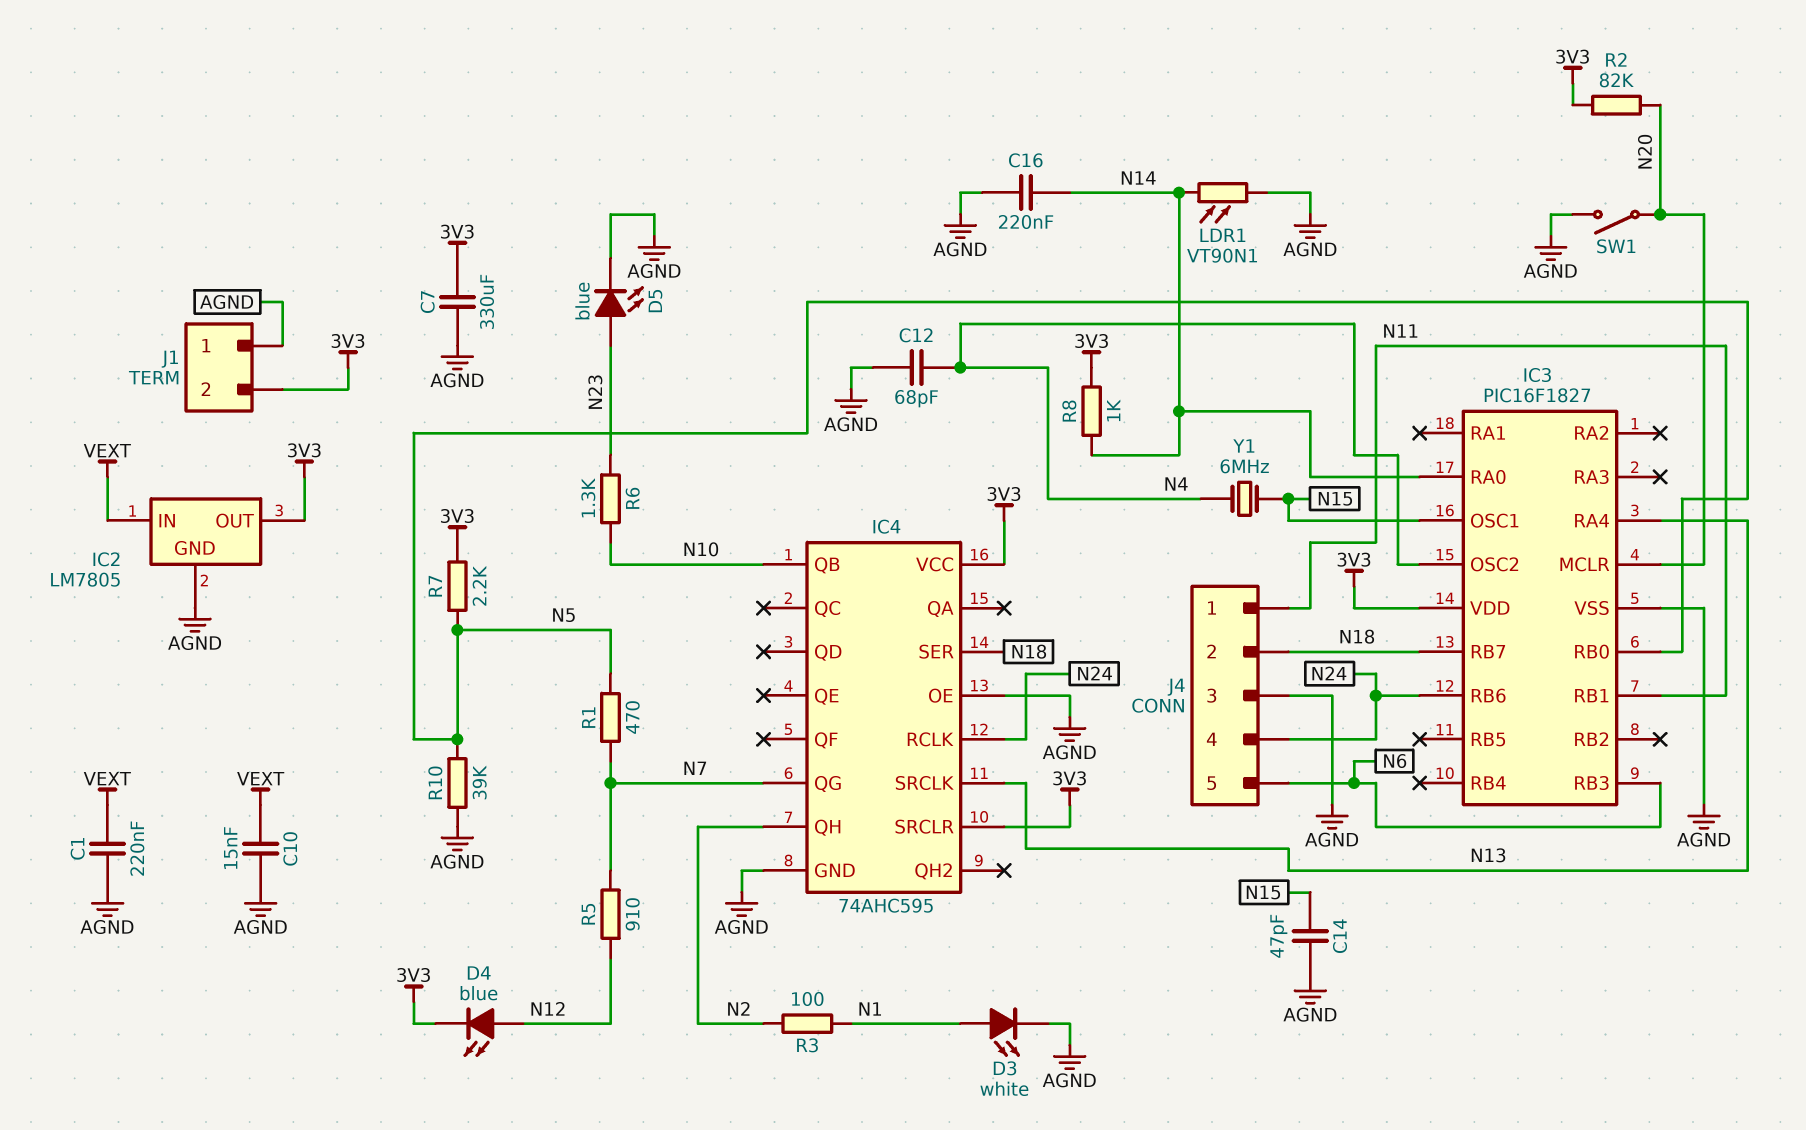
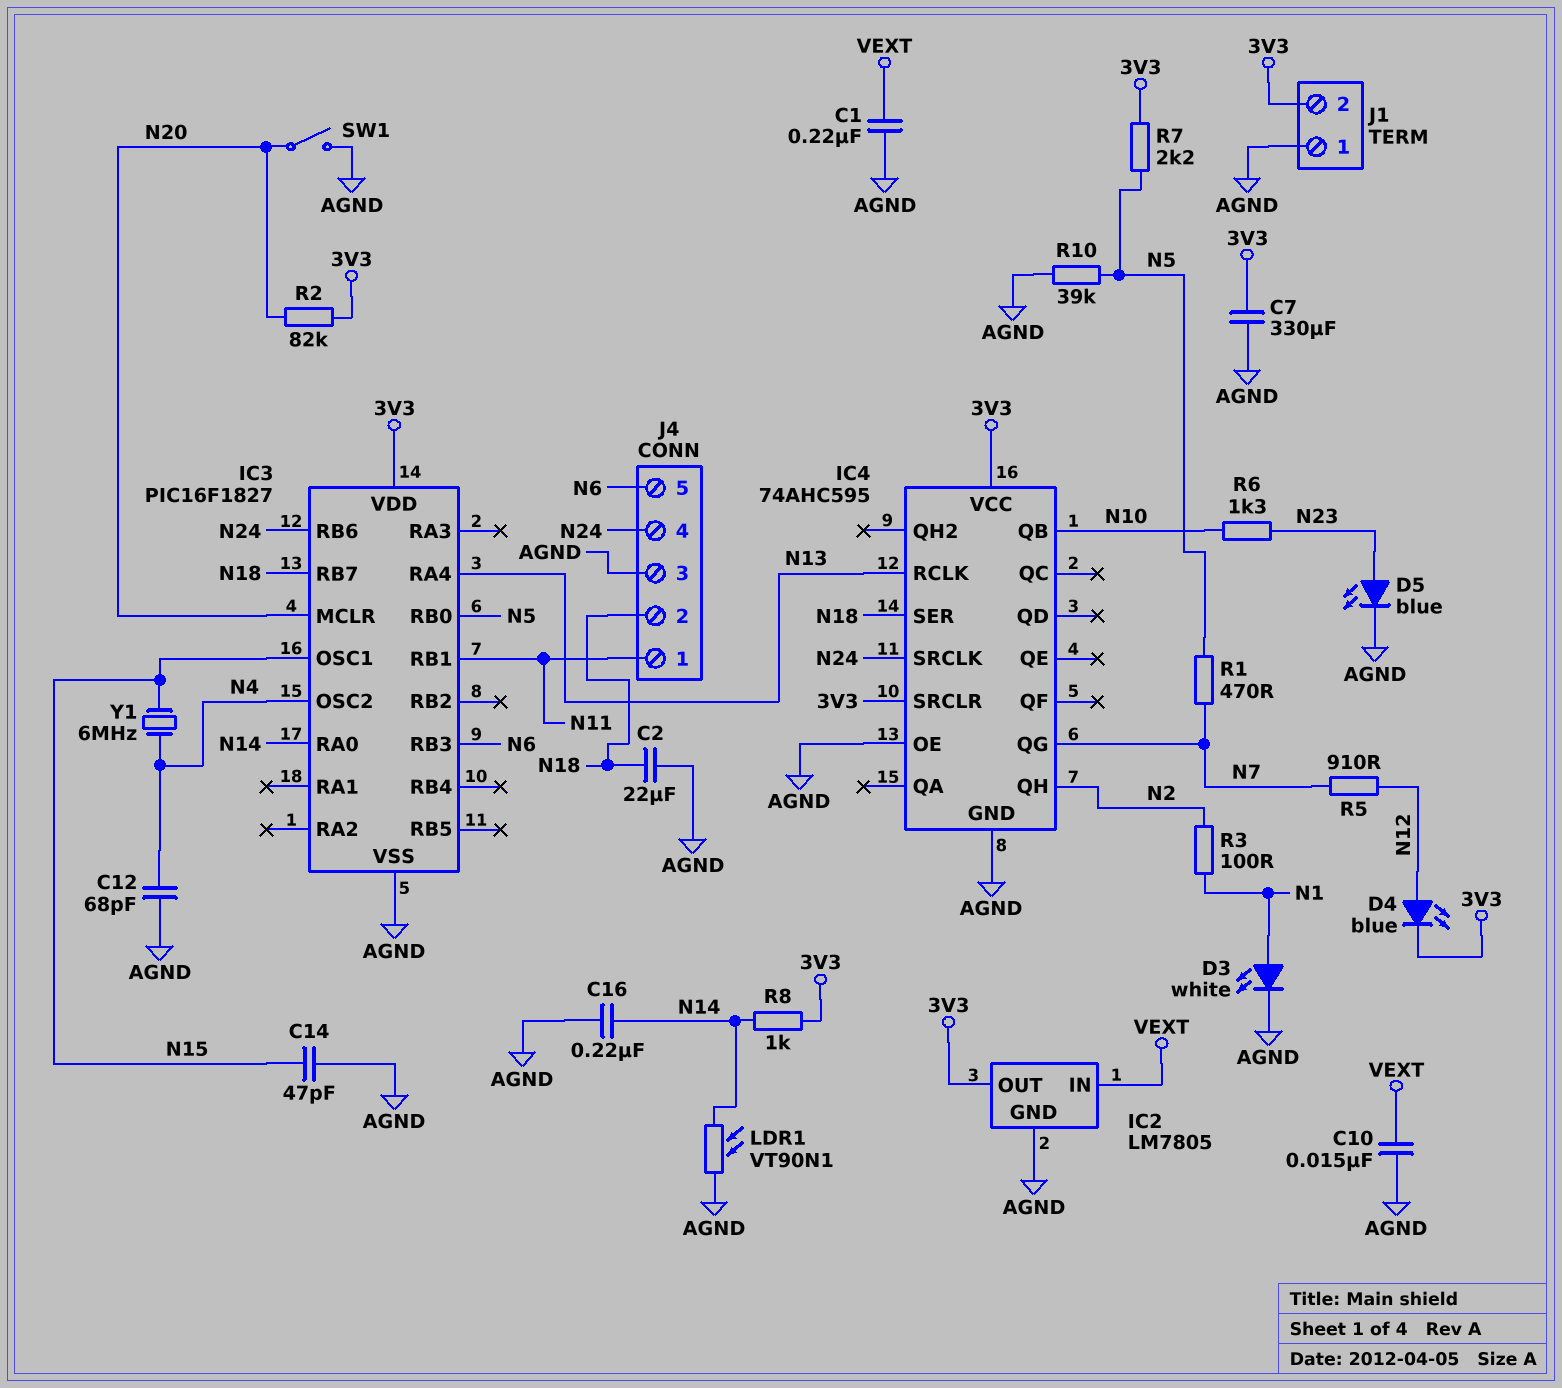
C2: none -> 22uF (AGND, N18)
IC4 pin RCLK: N24 -> N13
IC4 pin SRCLK: N13 -> N24

